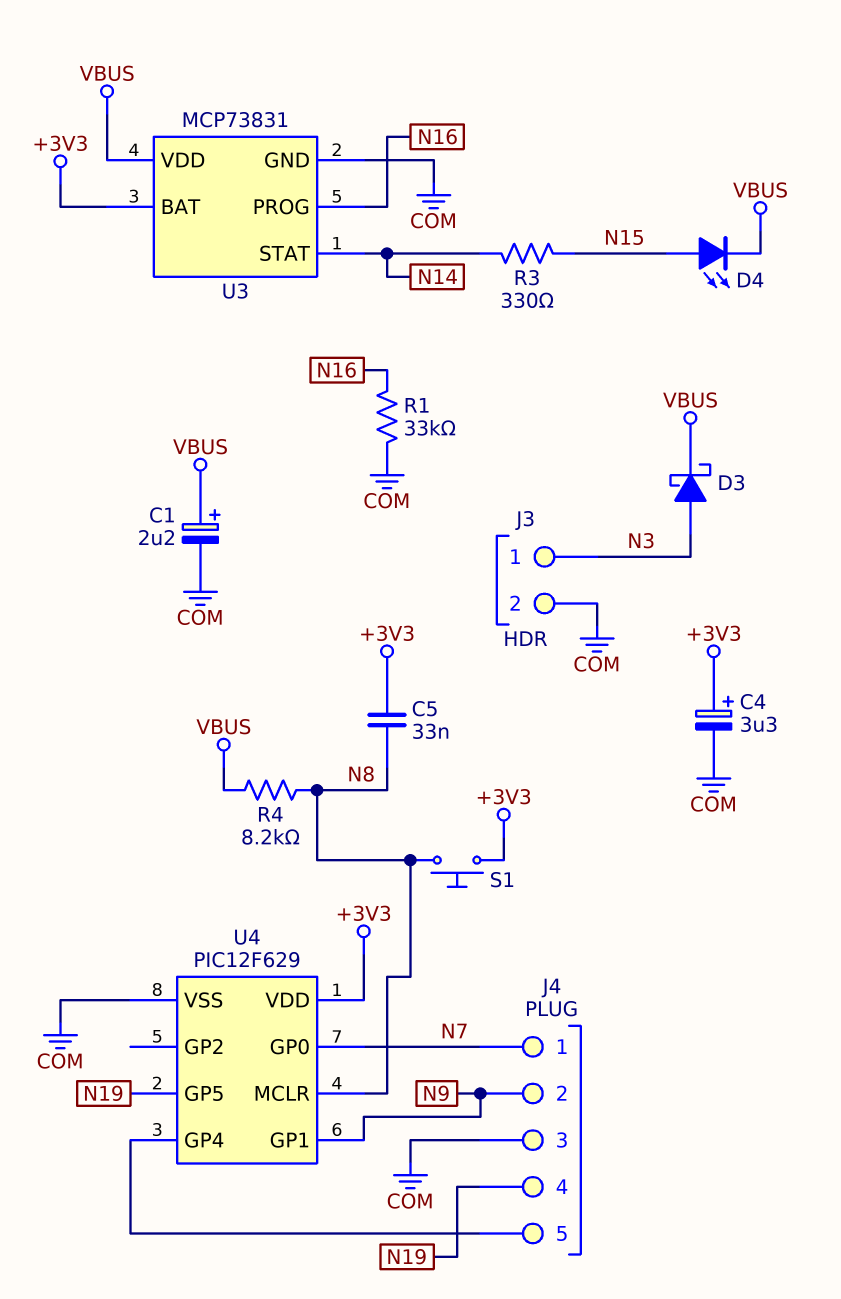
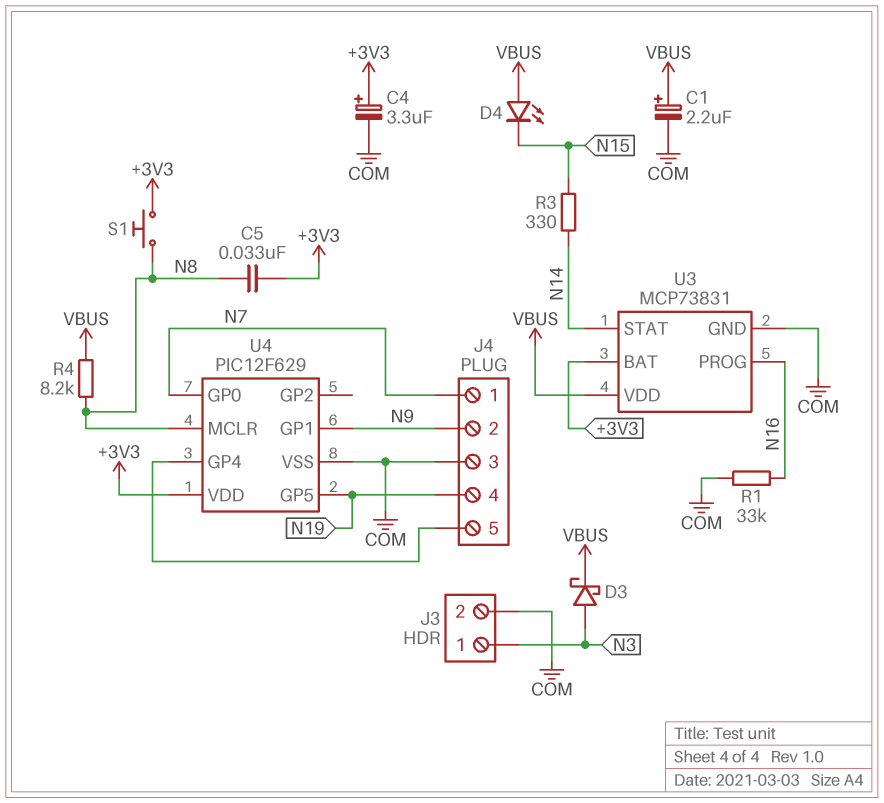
D4: LED (A N15, K VBUS) -> LED (A VBUS, K N15)

